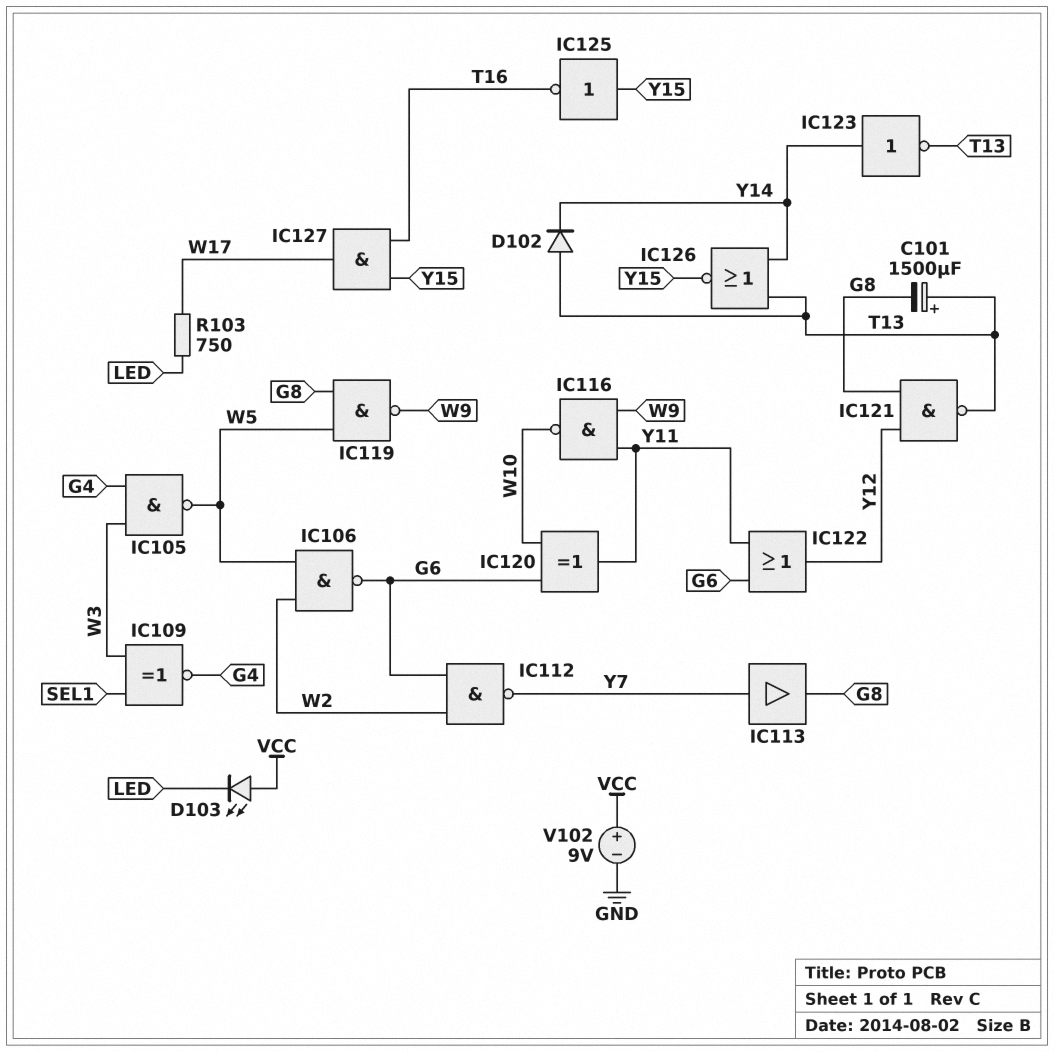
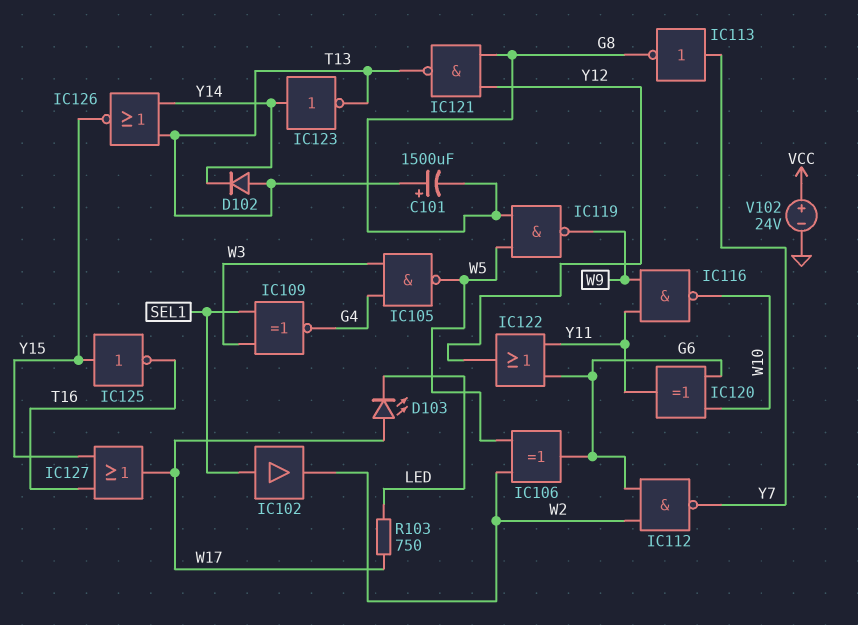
D103: LED (A VCC, K LED) -> LED (A W17, K LED)
IC102: none -> buffer (in SEL1, out W2)
IC106: NAND (in W2, in W5, out G6) -> XOR (in W2, in W5, out G6)
IC113: buffer (in Y7, out G8) -> NOT (in Y7, out G8)
IC127: AND (in T16, in Y15, out W17) -> OR (in T16, in Y15, out W17)
V102: 9V (plus VCC, minus GND) -> 24V (plus VCC, minus GND)

